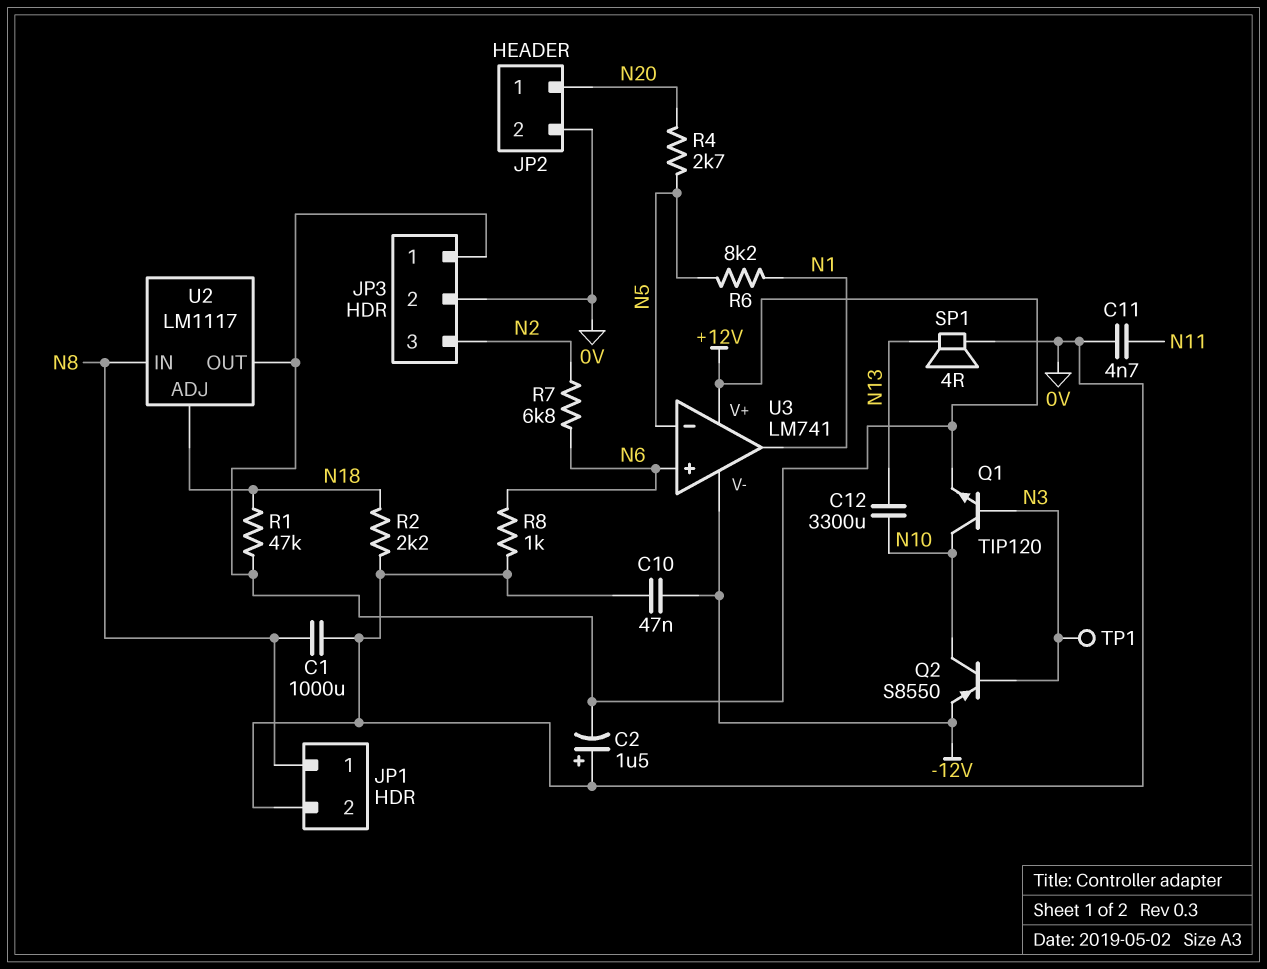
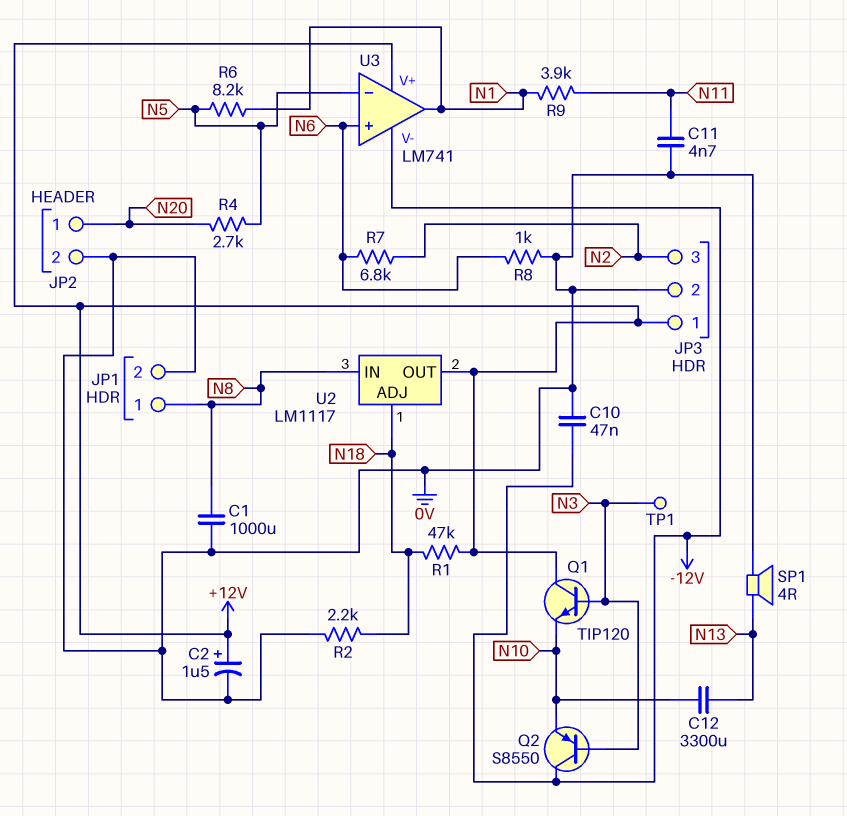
C2: 1.5uF (plus 0V, minus +12V) -> 1.5uF (plus +12V, minus 0V)
Q1: NPN TIP120 (B N3, C N10, E +12V) -> NPN TIP120 (B N3, C +12V, E N10)
Q2: PNP S8550 (B N3, C N10, E -12V) -> PNP S8550 (B N3, C -12V, E N10)
R9: none -> 3.9k (N1, N11)

